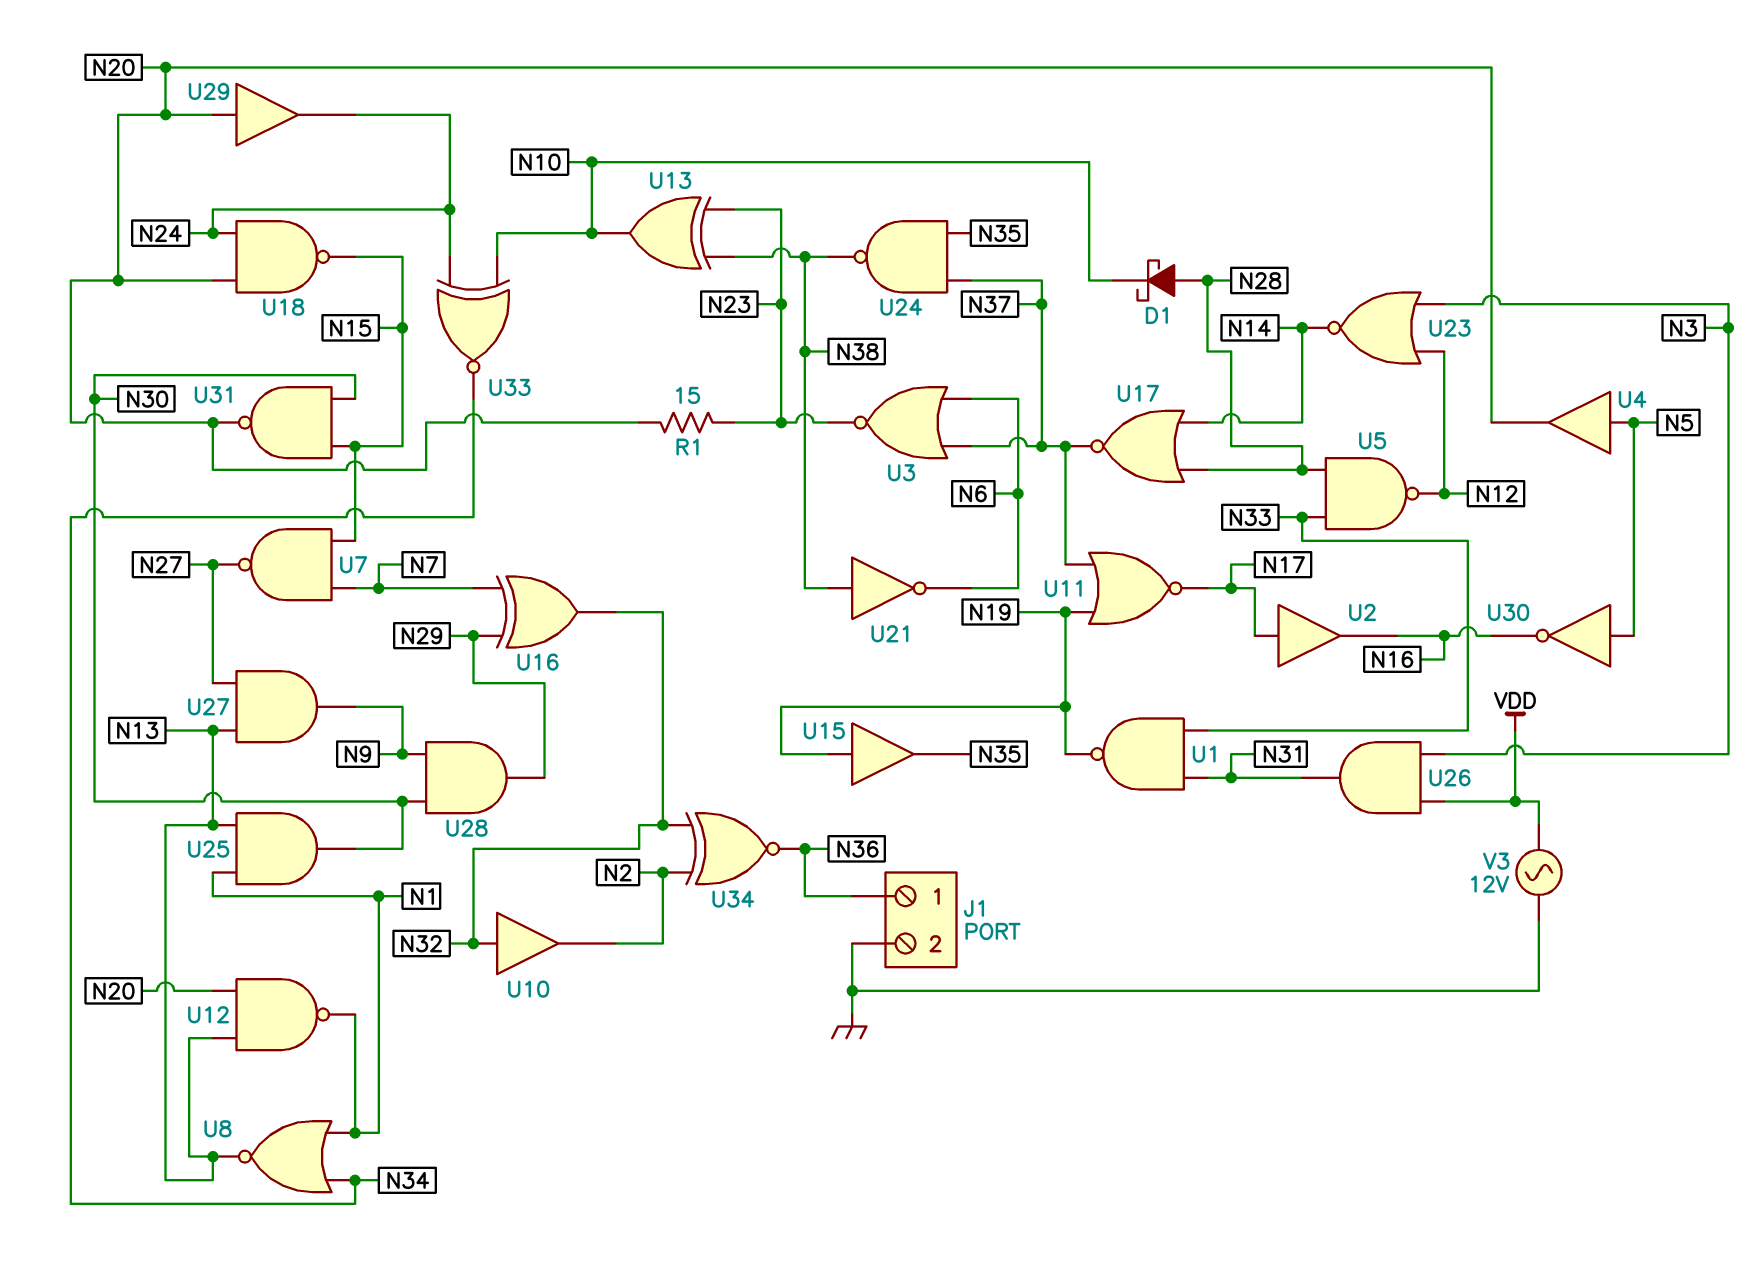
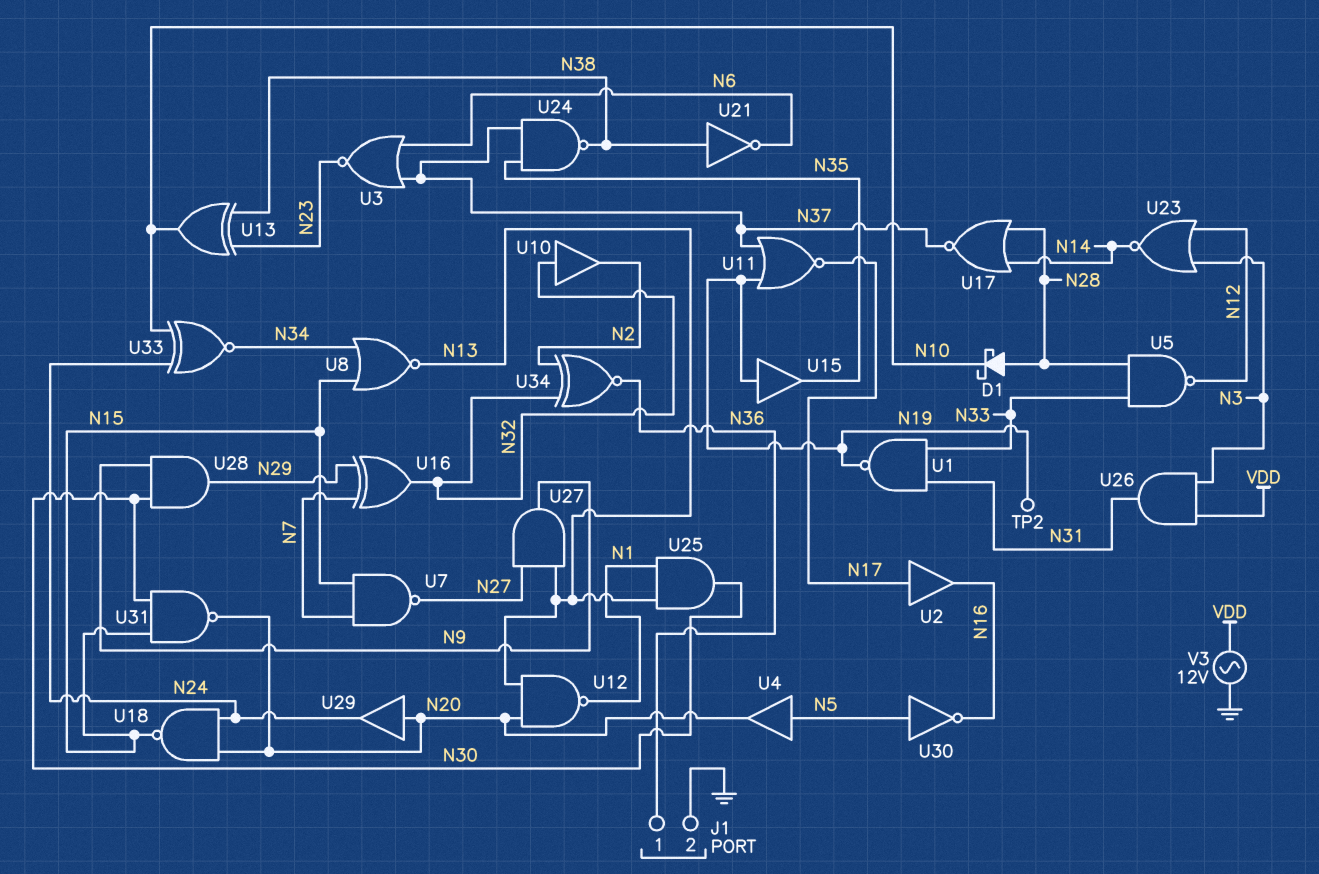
R1: 15 (N20, N23) -> none
TP2: none -> test point (N19)
U8: NOR (in N1, in N34, out N13) -> NOR (in N15, in N34, out N13)

